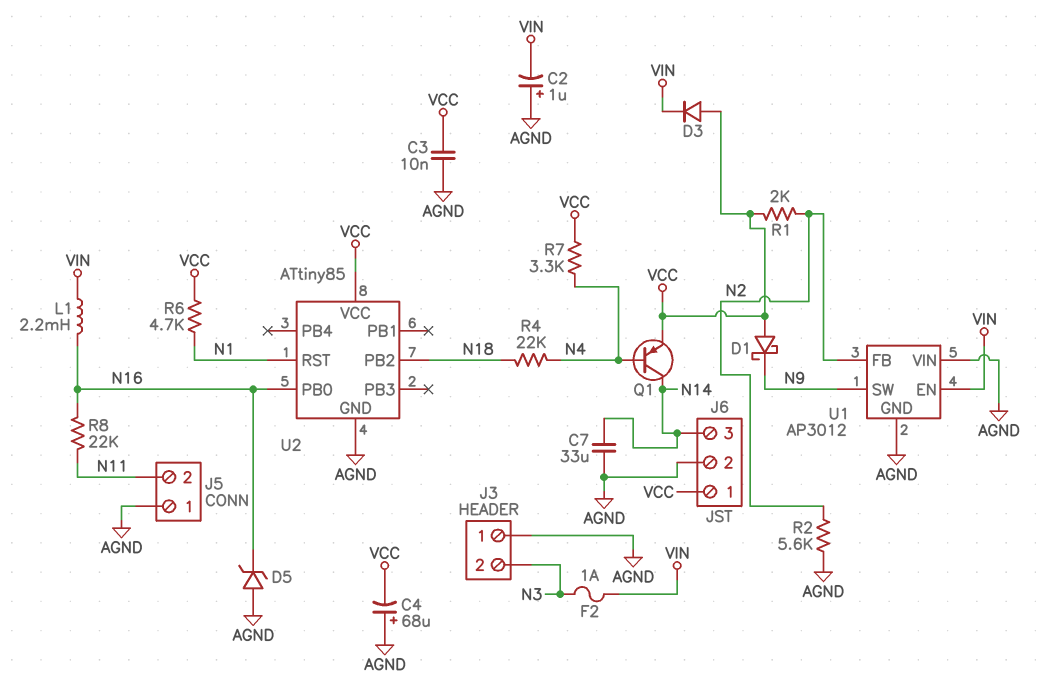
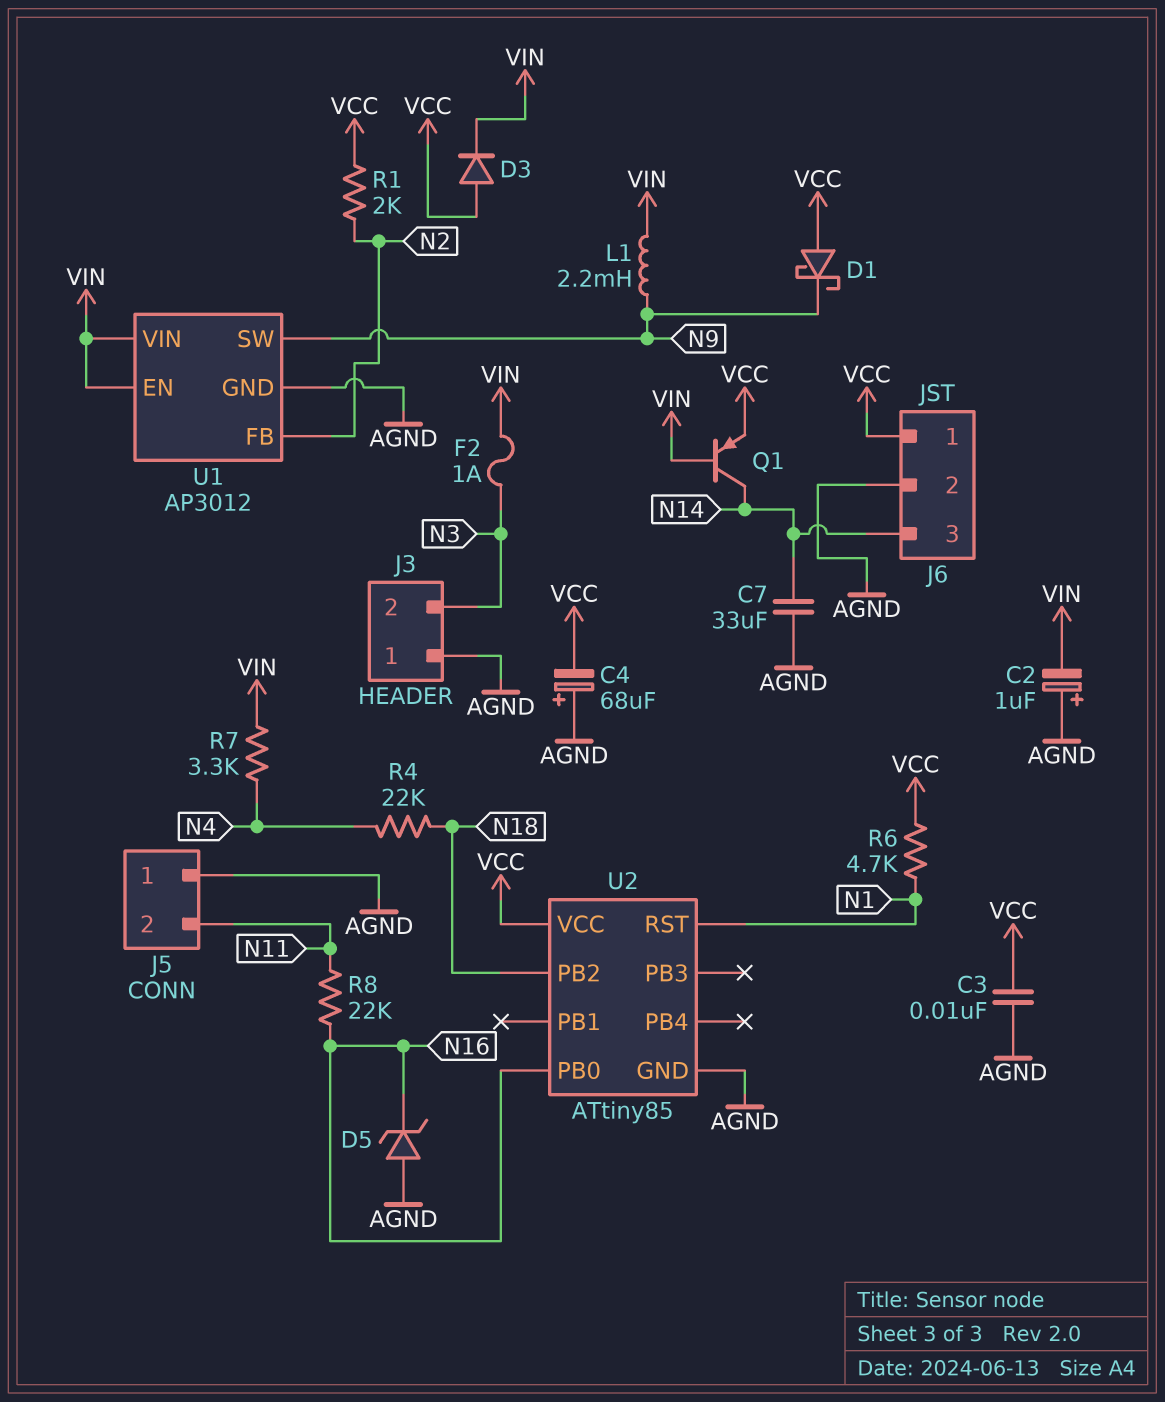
L1: 2.2mH (N16, VIN) -> 2.2mH (N9, VIN)
Q1: PNP (B N4, C N14, E VCC) -> PNP (B VIN, C N14, E VCC)
R2: 5.6k (AGND, N2) -> none
R7: 3.3k (N4, VCC) -> 3.3k (N4, VIN)
U1 pin VIN: AGND -> VIN

